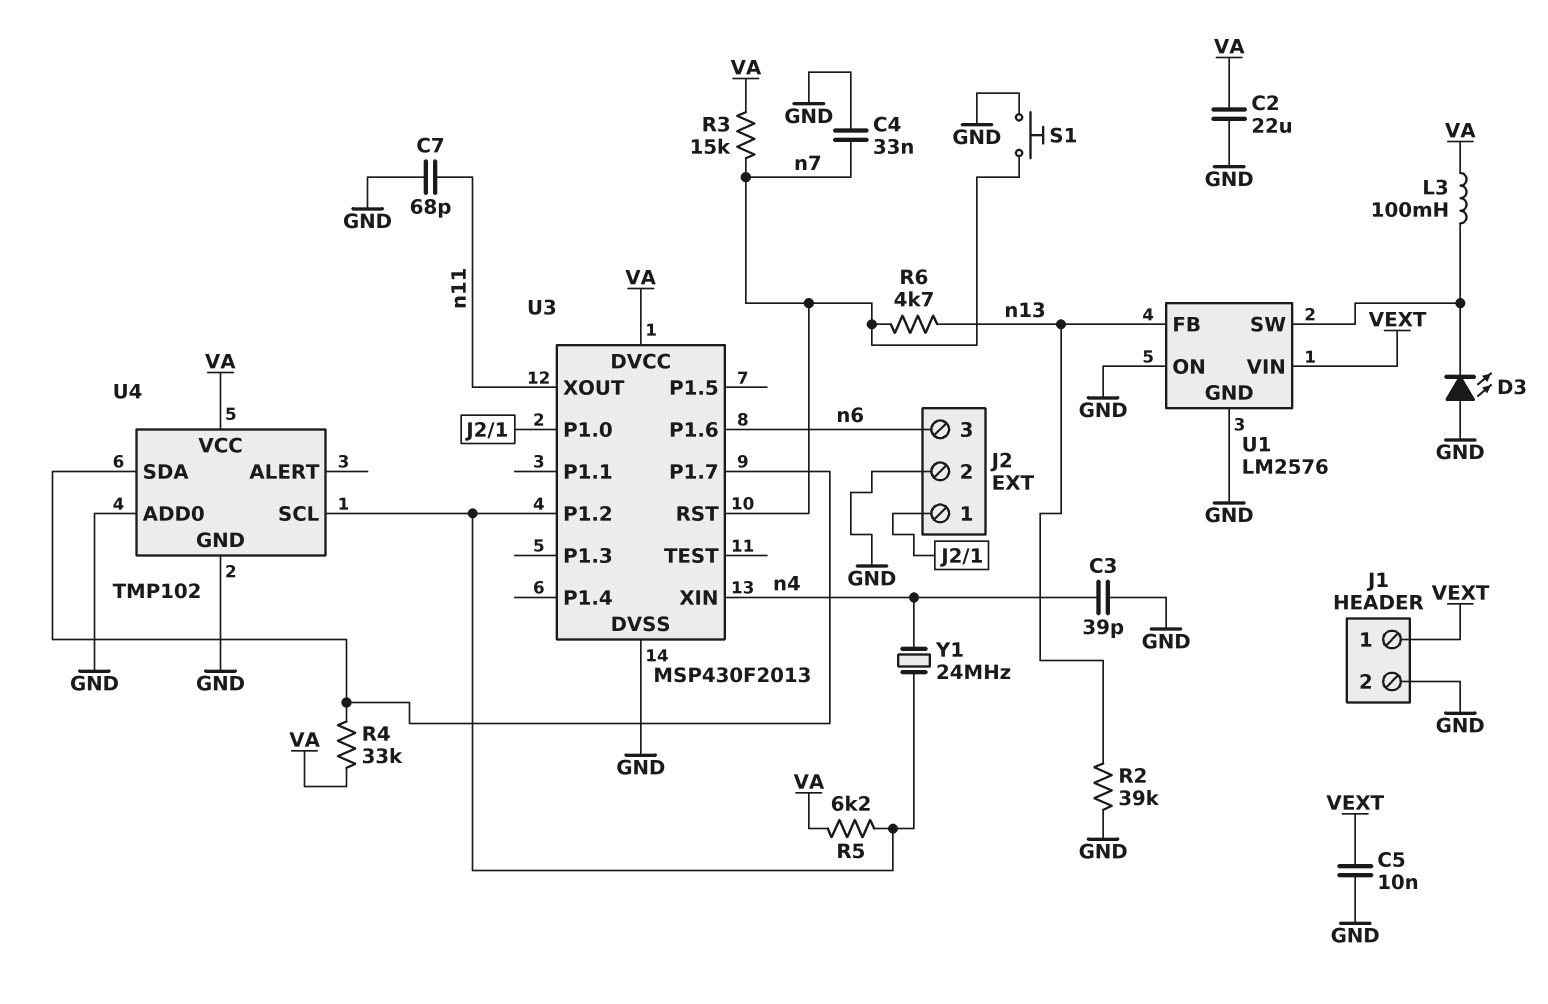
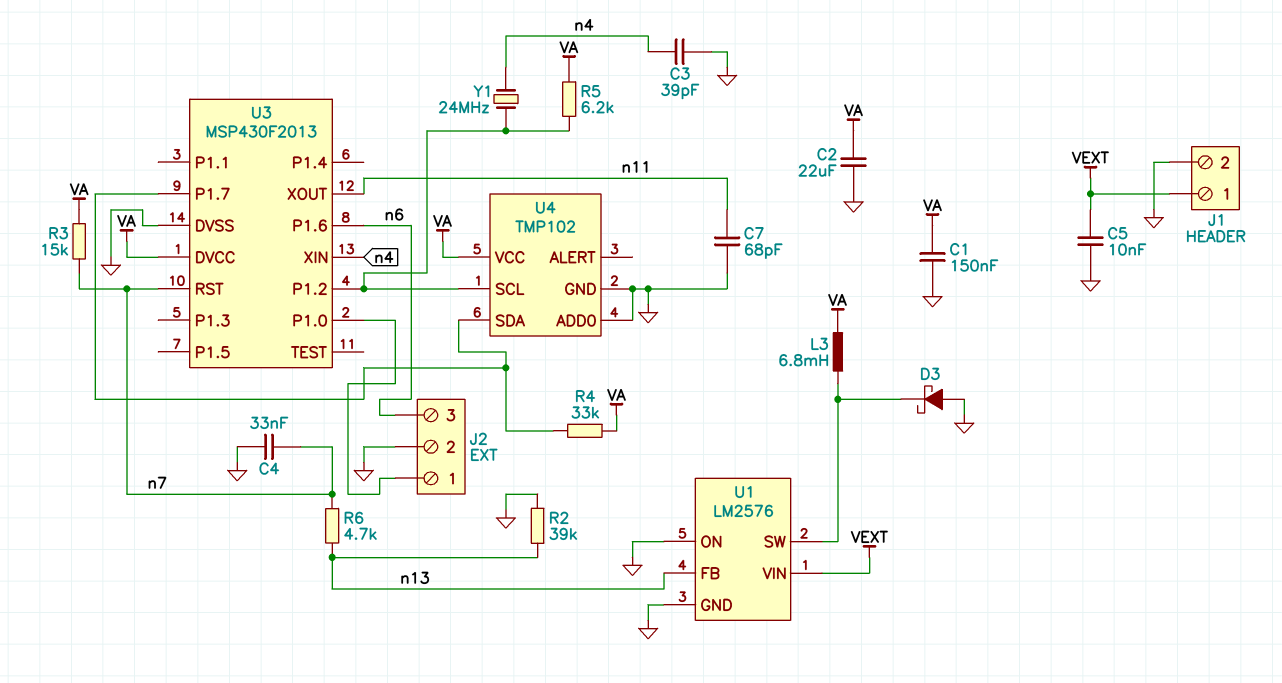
C1: none -> 150nF (GND, VA)
D3: LED (A GND, K U1/SW) -> schottky (A GND, K U1/SW)
L3: 100mH (U1/SW, VA) -> 6.8mH (U1/SW, VA)
S1: button (GND, n7) -> none

